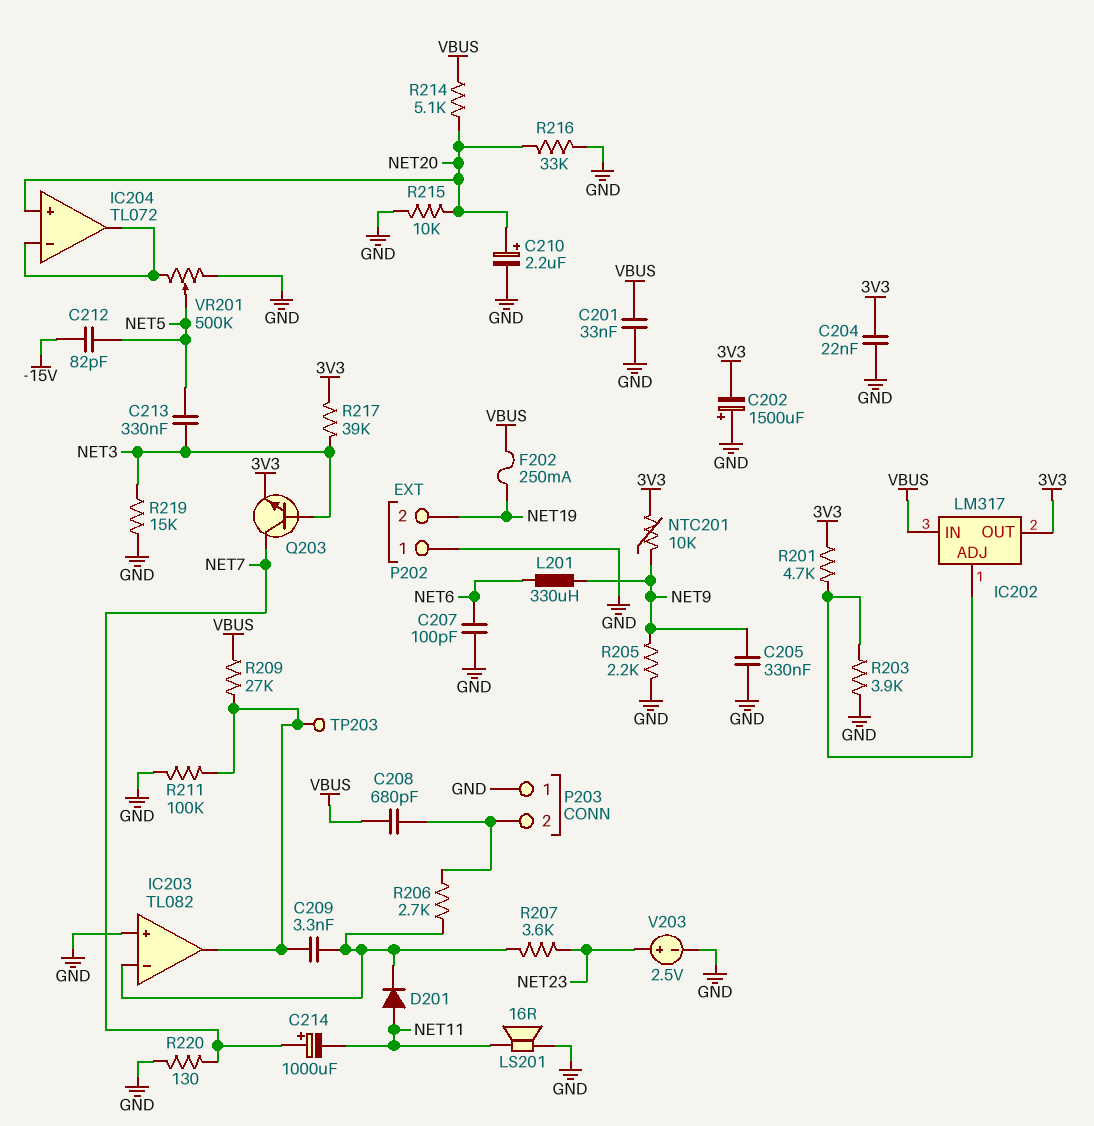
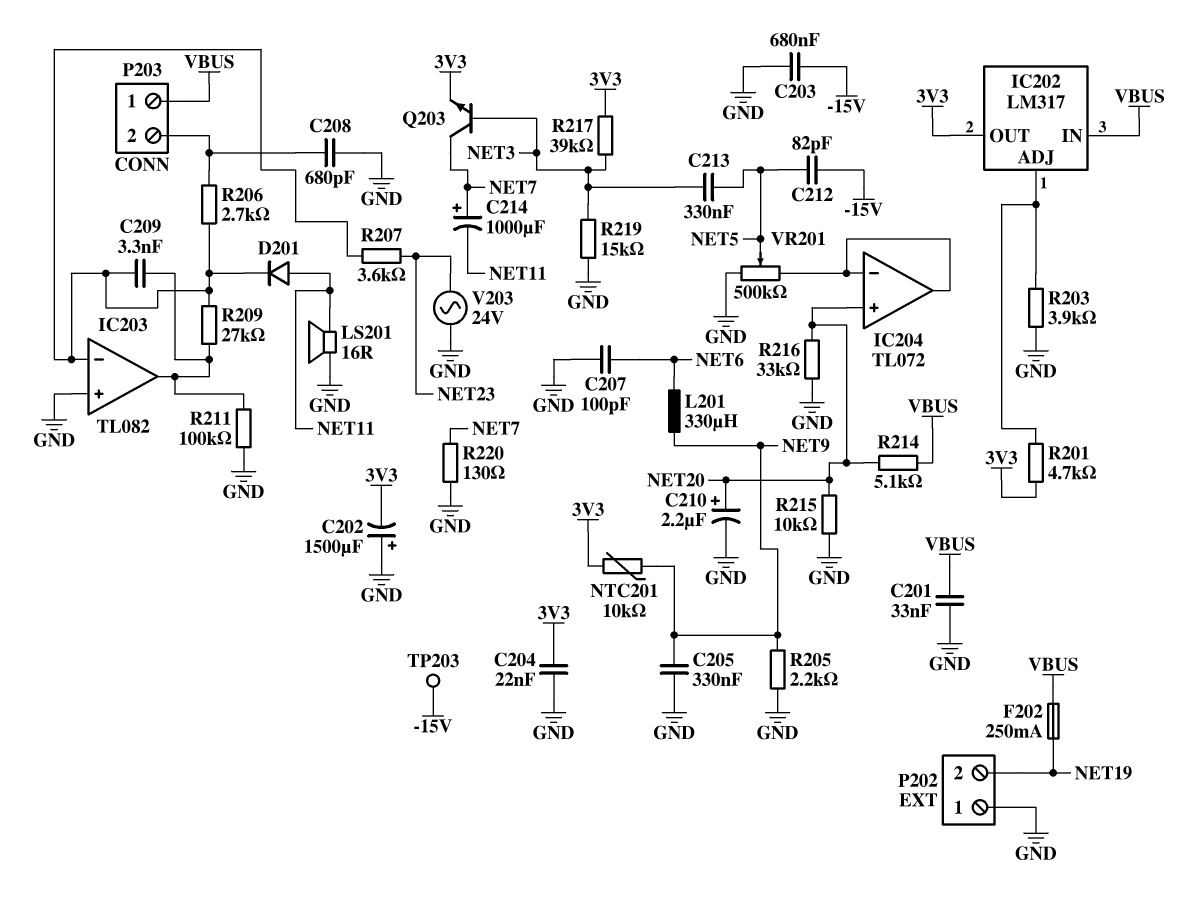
C203: none -> 680nF (-15V, GND)
C208: 680pF (P203/2, VBUS) -> 680pF (GND, P203/2)
P203 pin 1: GND -> VBUS
R209: 27k (IC203/out, VBUS) -> 27k (IC203/in-, IC203/out)
TP203: test point (IC203/out) -> test point (-15V)
V203: 2.5V (plus NET23, minus GND) -> AC 24V (GND, NET23)

